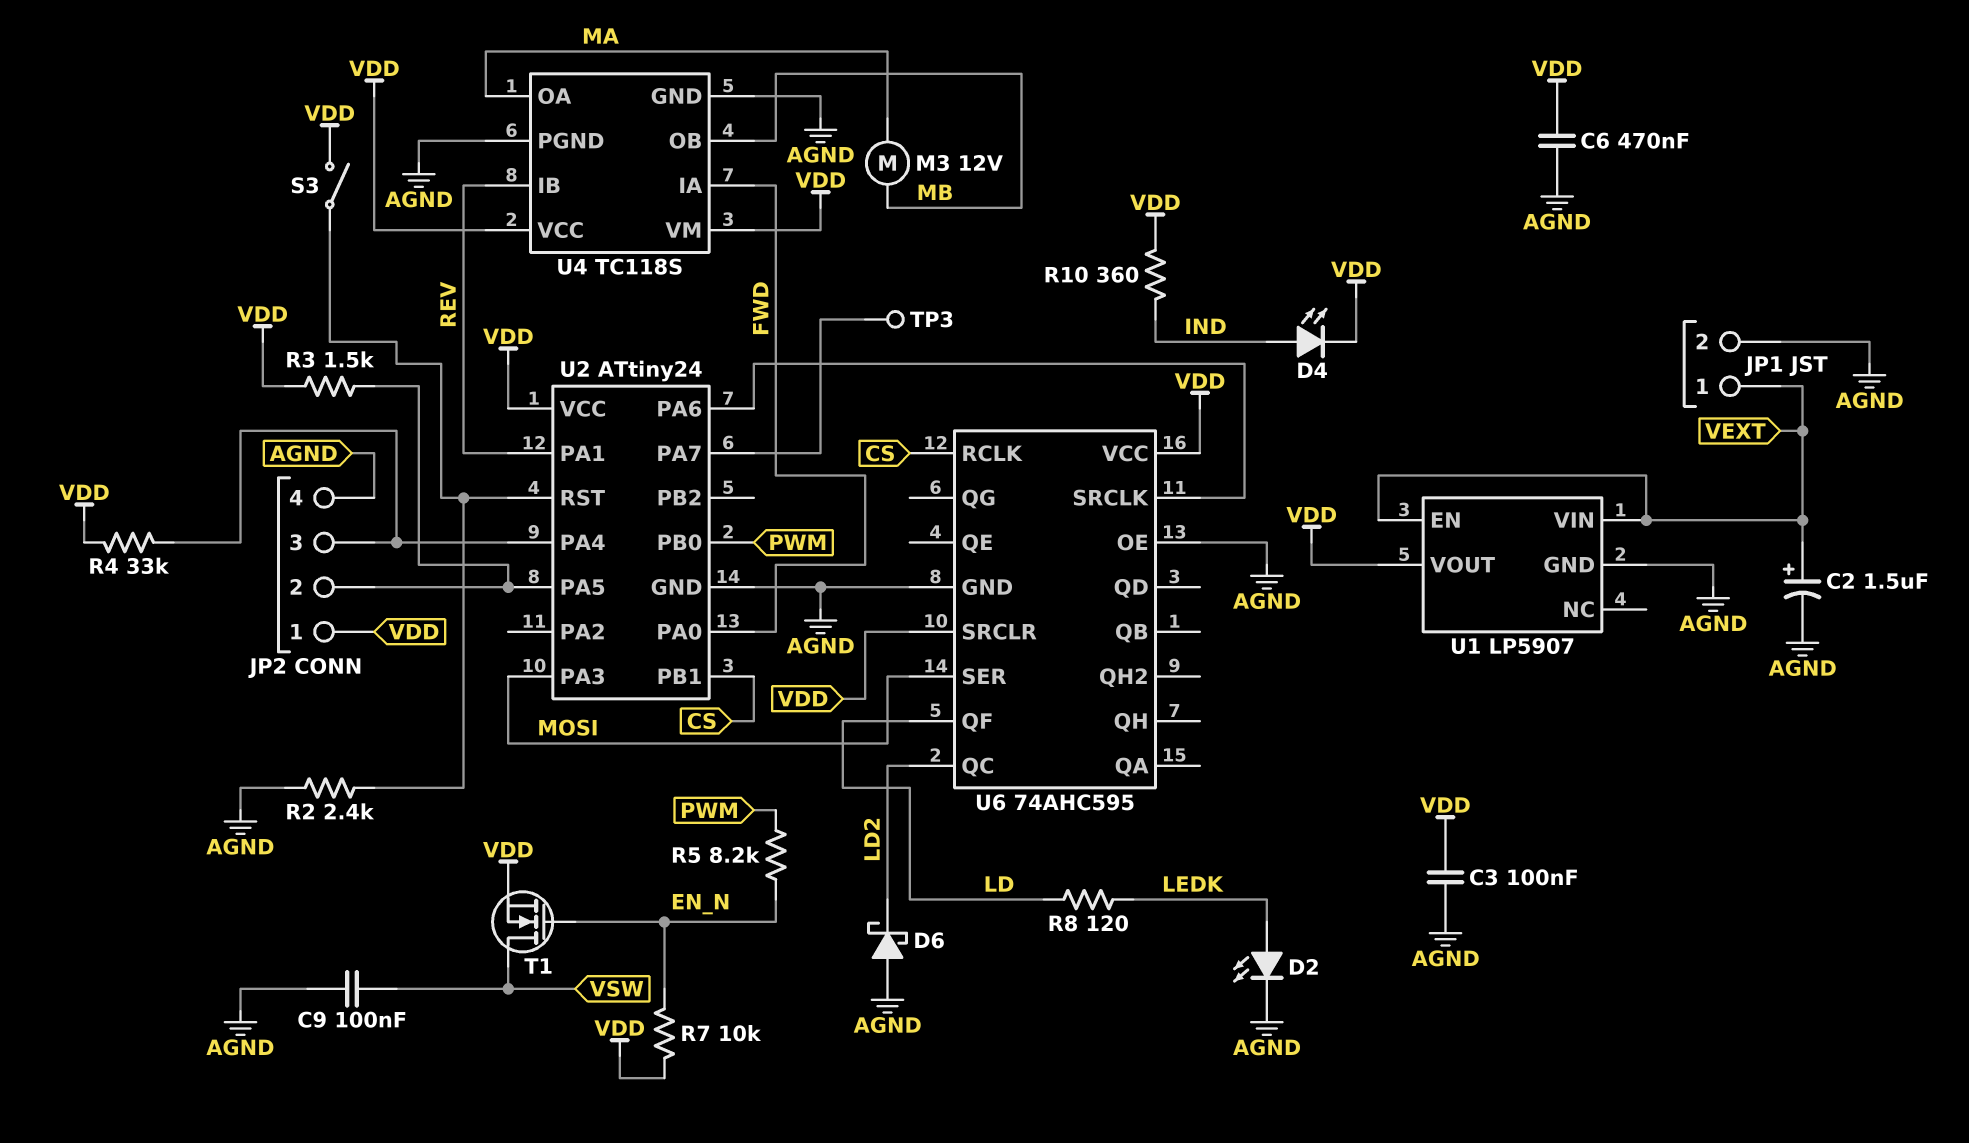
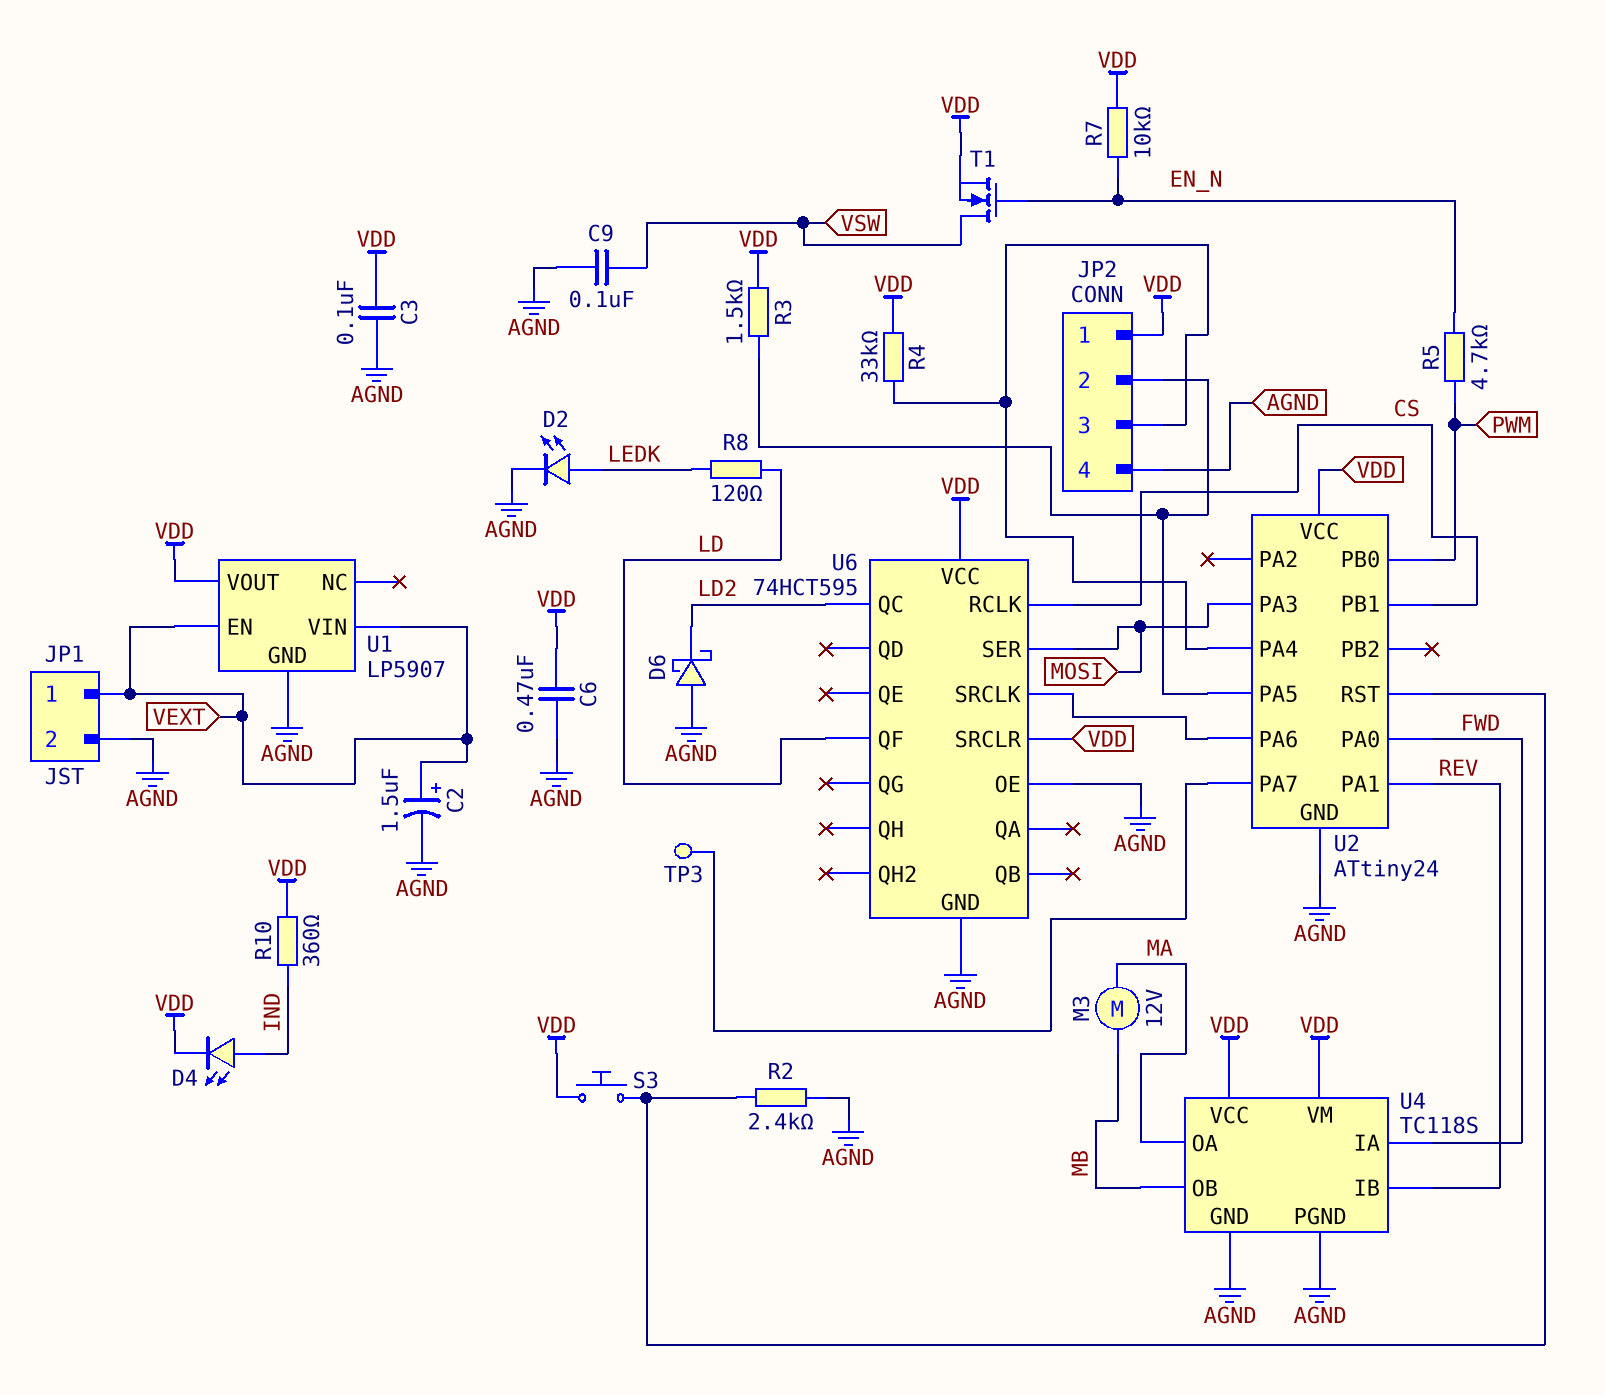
R5: 8.2k (EN_N, PWM) -> 4.7k (EN_N, PWM)
S3: switch (U2/RST, VDD) -> button (U2/RST, VDD)
U6: 74AHC595 -> 74HCT595

